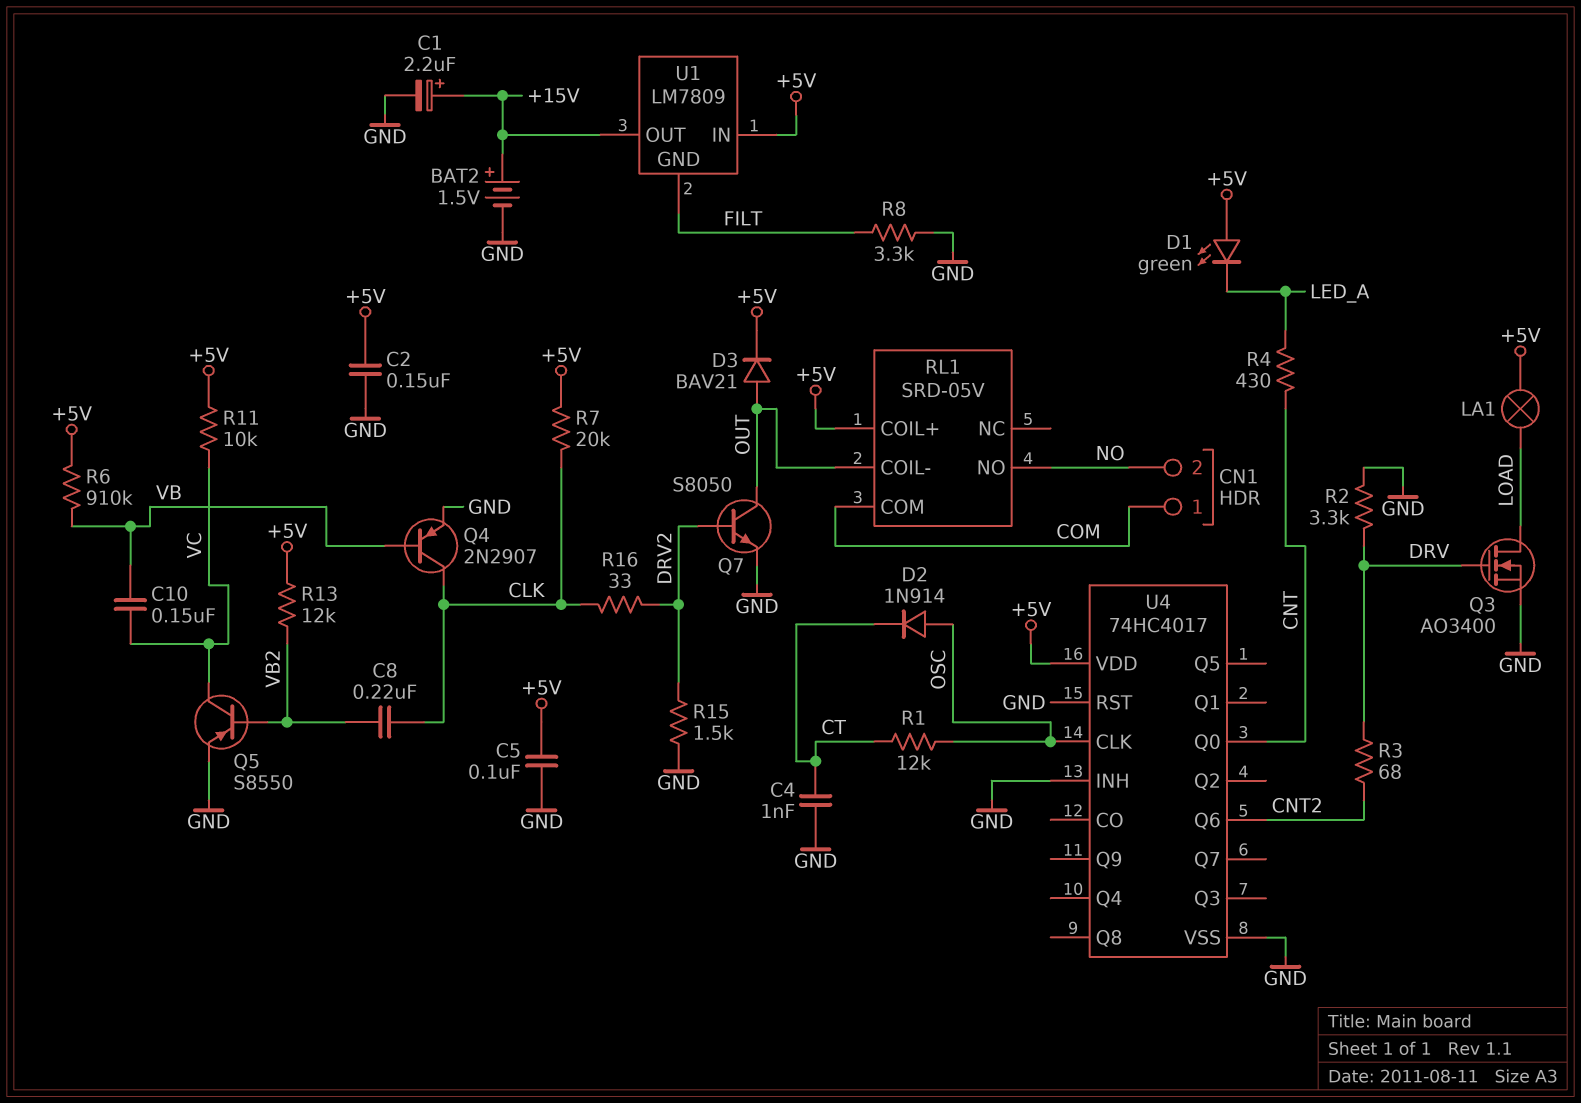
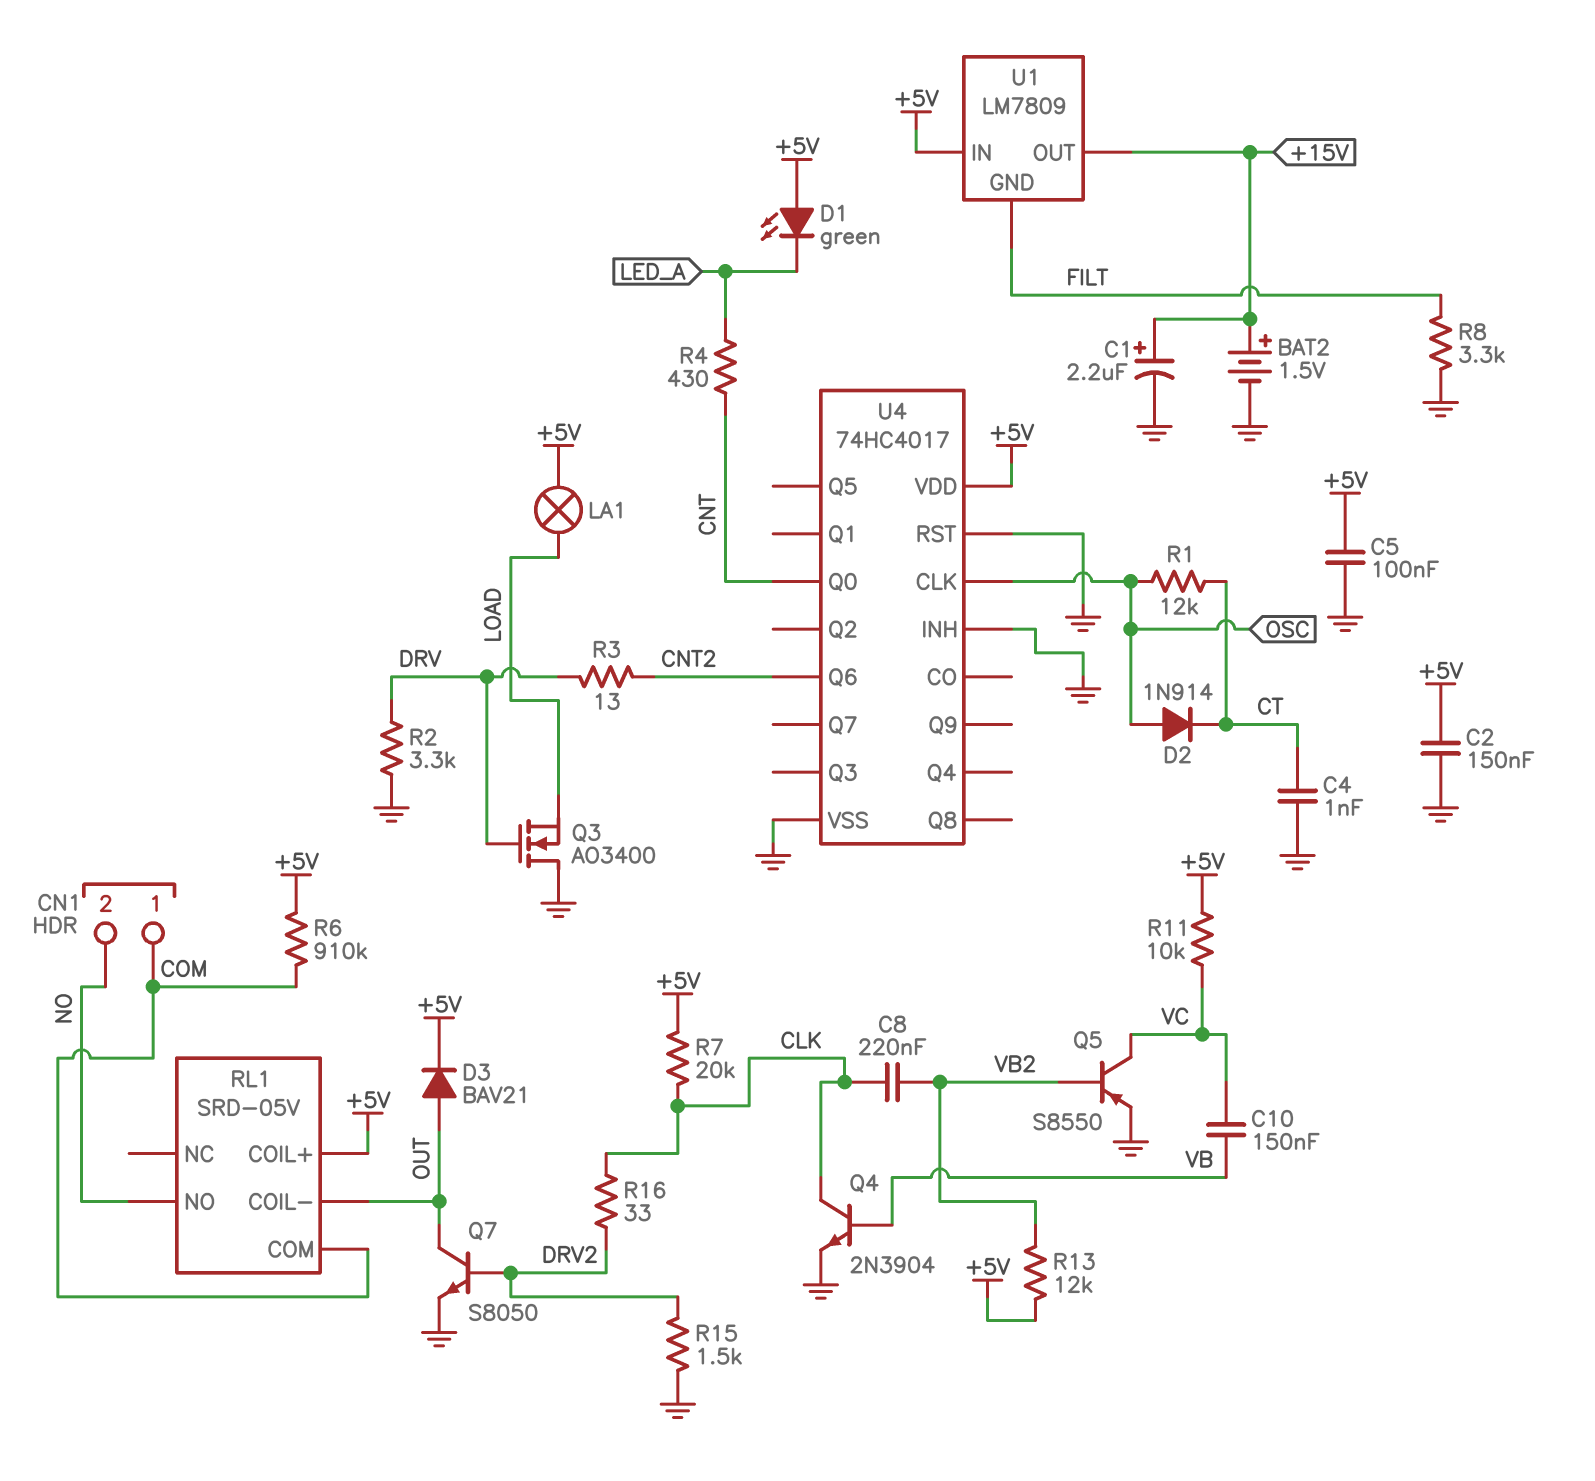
Q3: NMOS AO3400 (G DRV, D LOAD, S GND) -> NMOS AO3400 (G DRV, D GND, S LOAD)
Q4: PNP 2N2907 (B VB, C CLK, E GND) -> NPN 2N3904 (B VB, C CLK, E GND)
R3: 68 (CNT2, DRV) -> 13 (CNT2, DRV)
R6: 910k (+5V, VB) -> 910k (+5V, COM)

